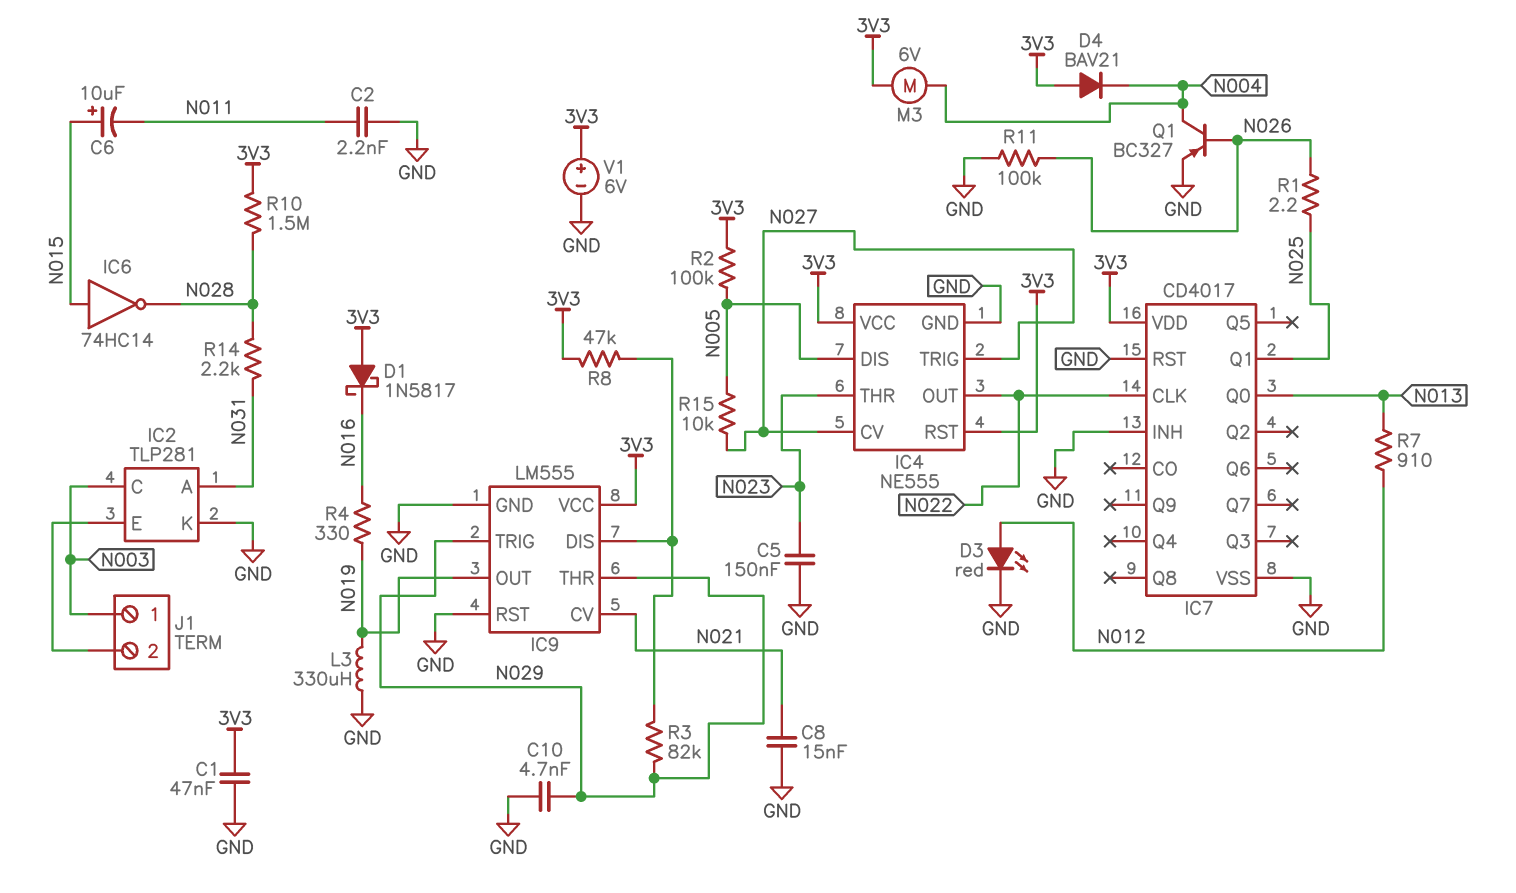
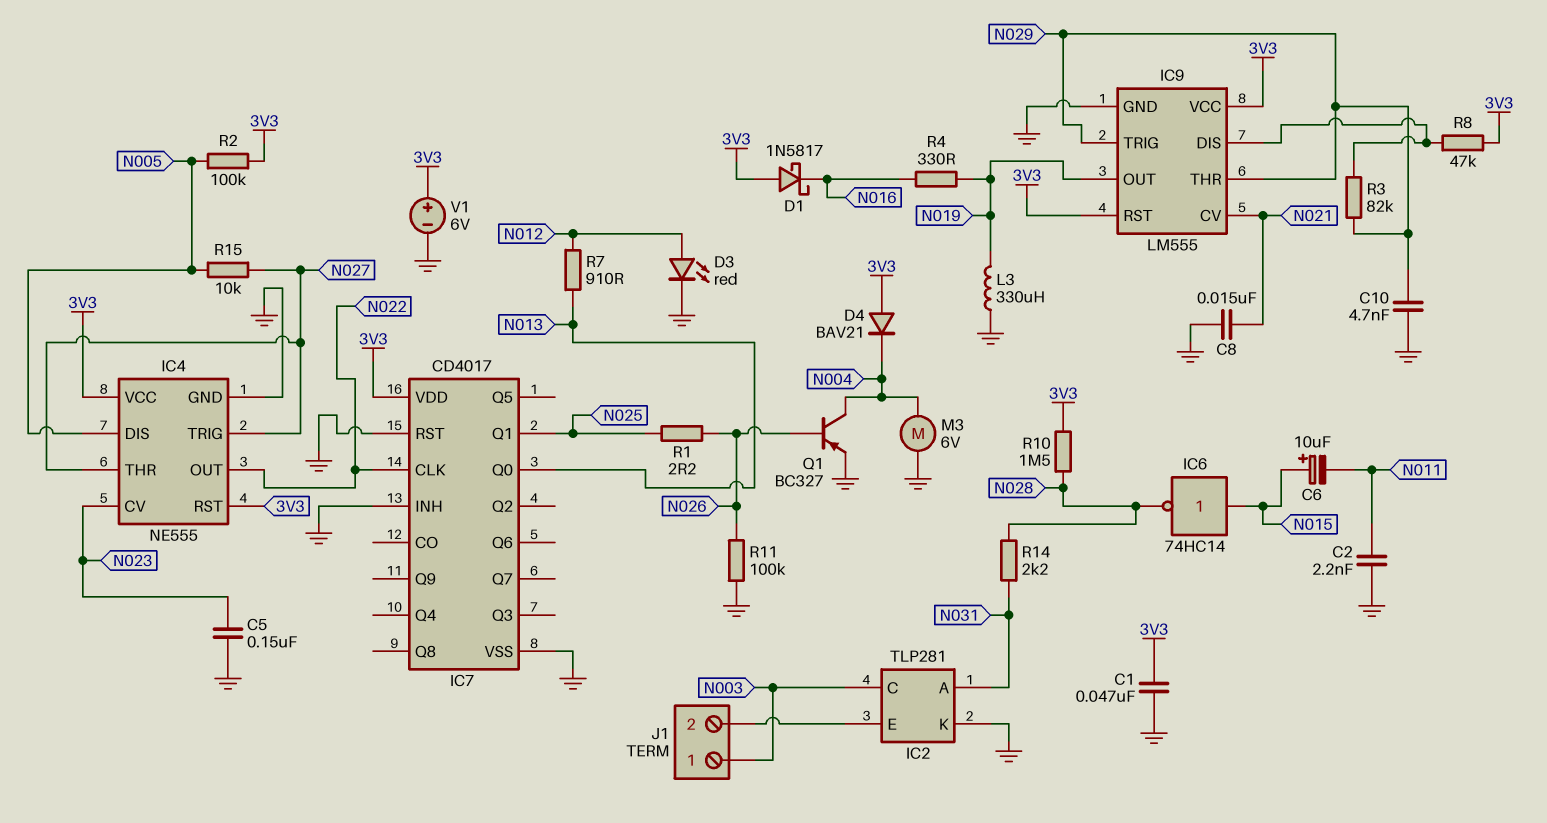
IC4 pin CV: N027 -> N023
IC4 pin THR: N023 -> N027
IC9 pin RST: GND -> 3V3
M3: motor 6V (3V3, N004) -> motor 6V (GND, N004)

